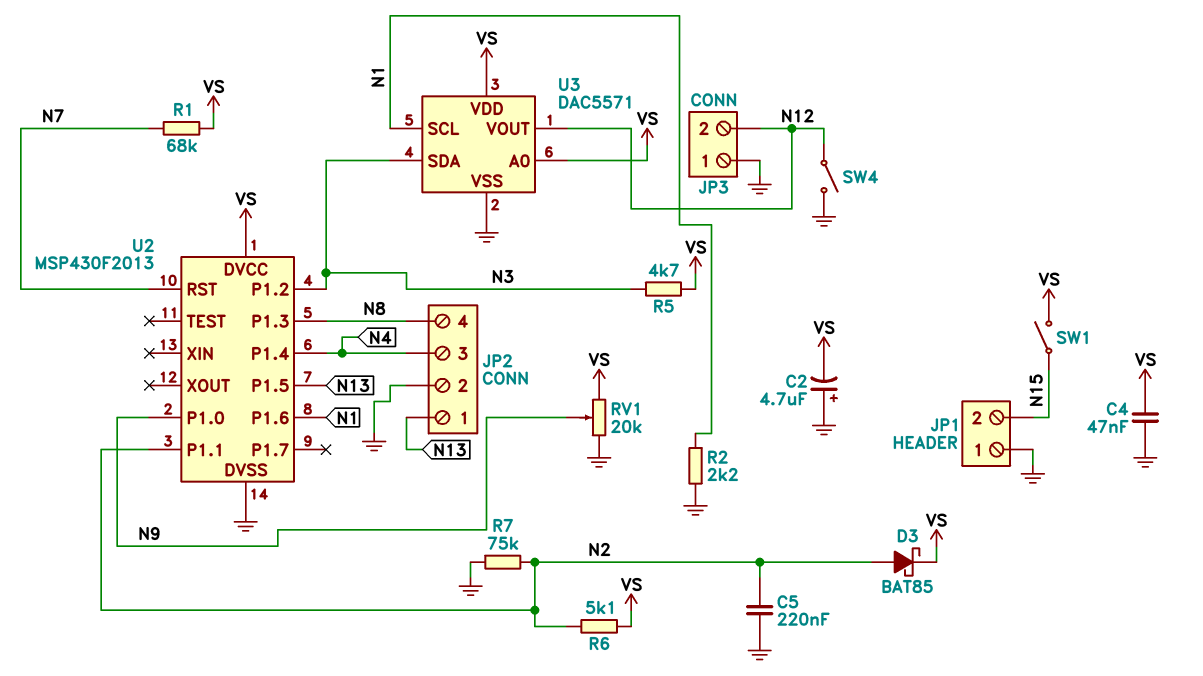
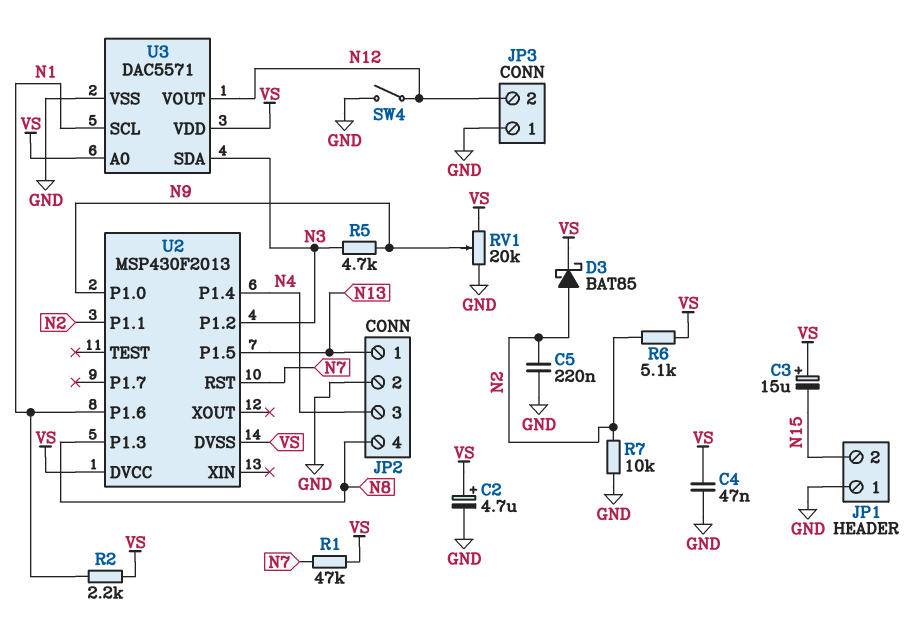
C2: 4.7uF (plus GND, minus VS) -> 4.7uF (plus VS, minus GND)
C3: none -> 15uF (plus VS, minus N15)
R1: 68k (N7, VS) -> 47k (N7, VS)
R2: 2.2k (GND, N1) -> 2.2k (N1, VS)
R5: 4.7k (N3, VS) -> 4.7k (N3, N9)
R7: 75k (GND, N2) -> 10k (GND, N2)
SW1: switch (N15, VS) -> none
U2 pin DVSS: GND -> VS

